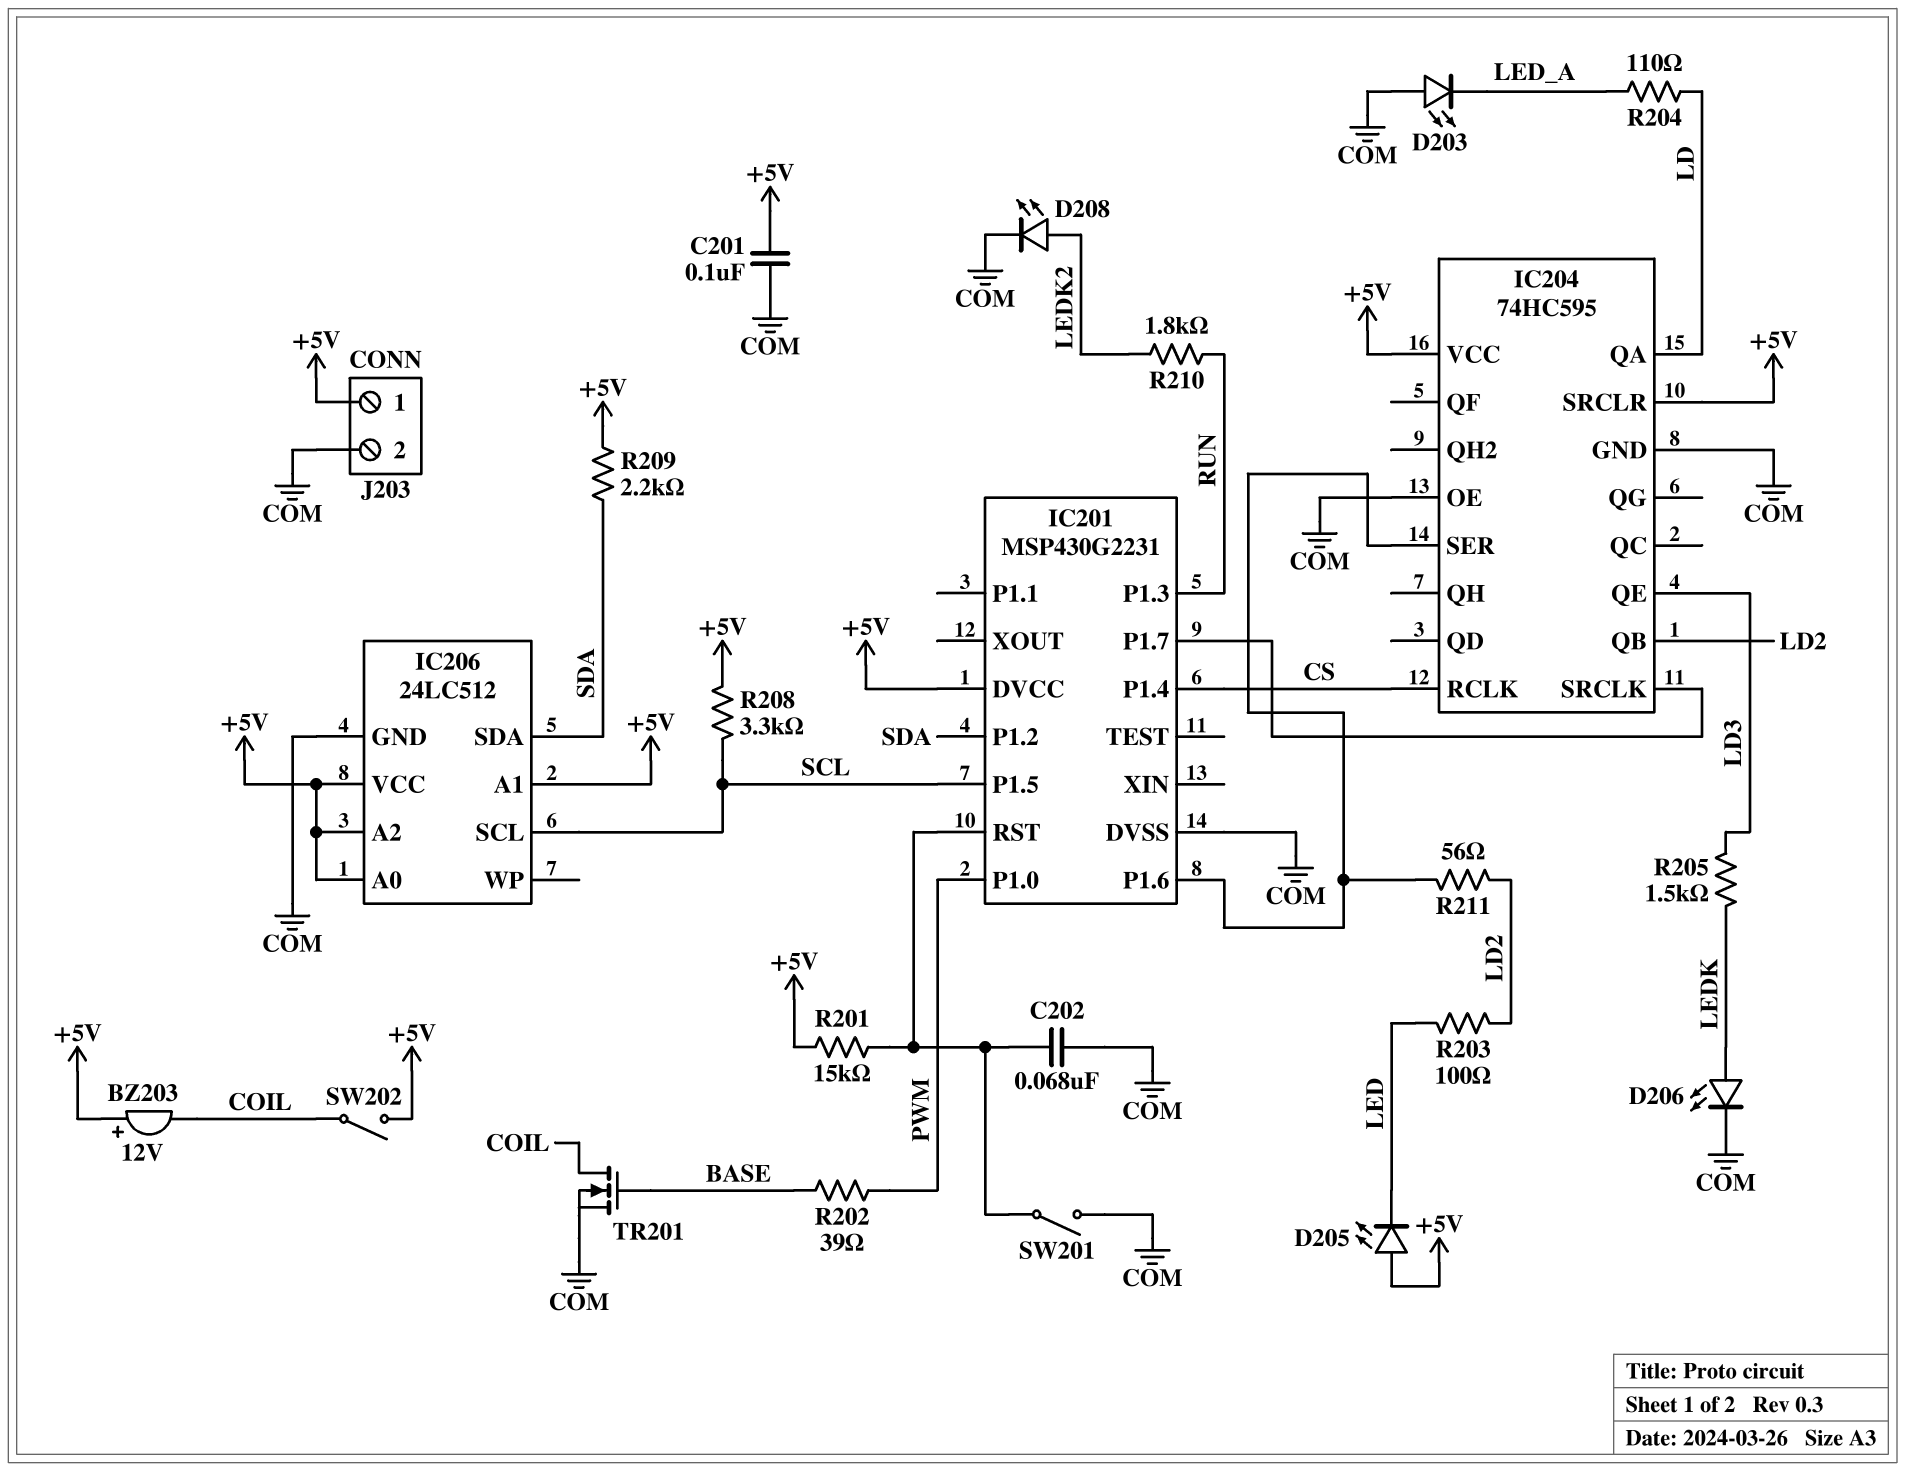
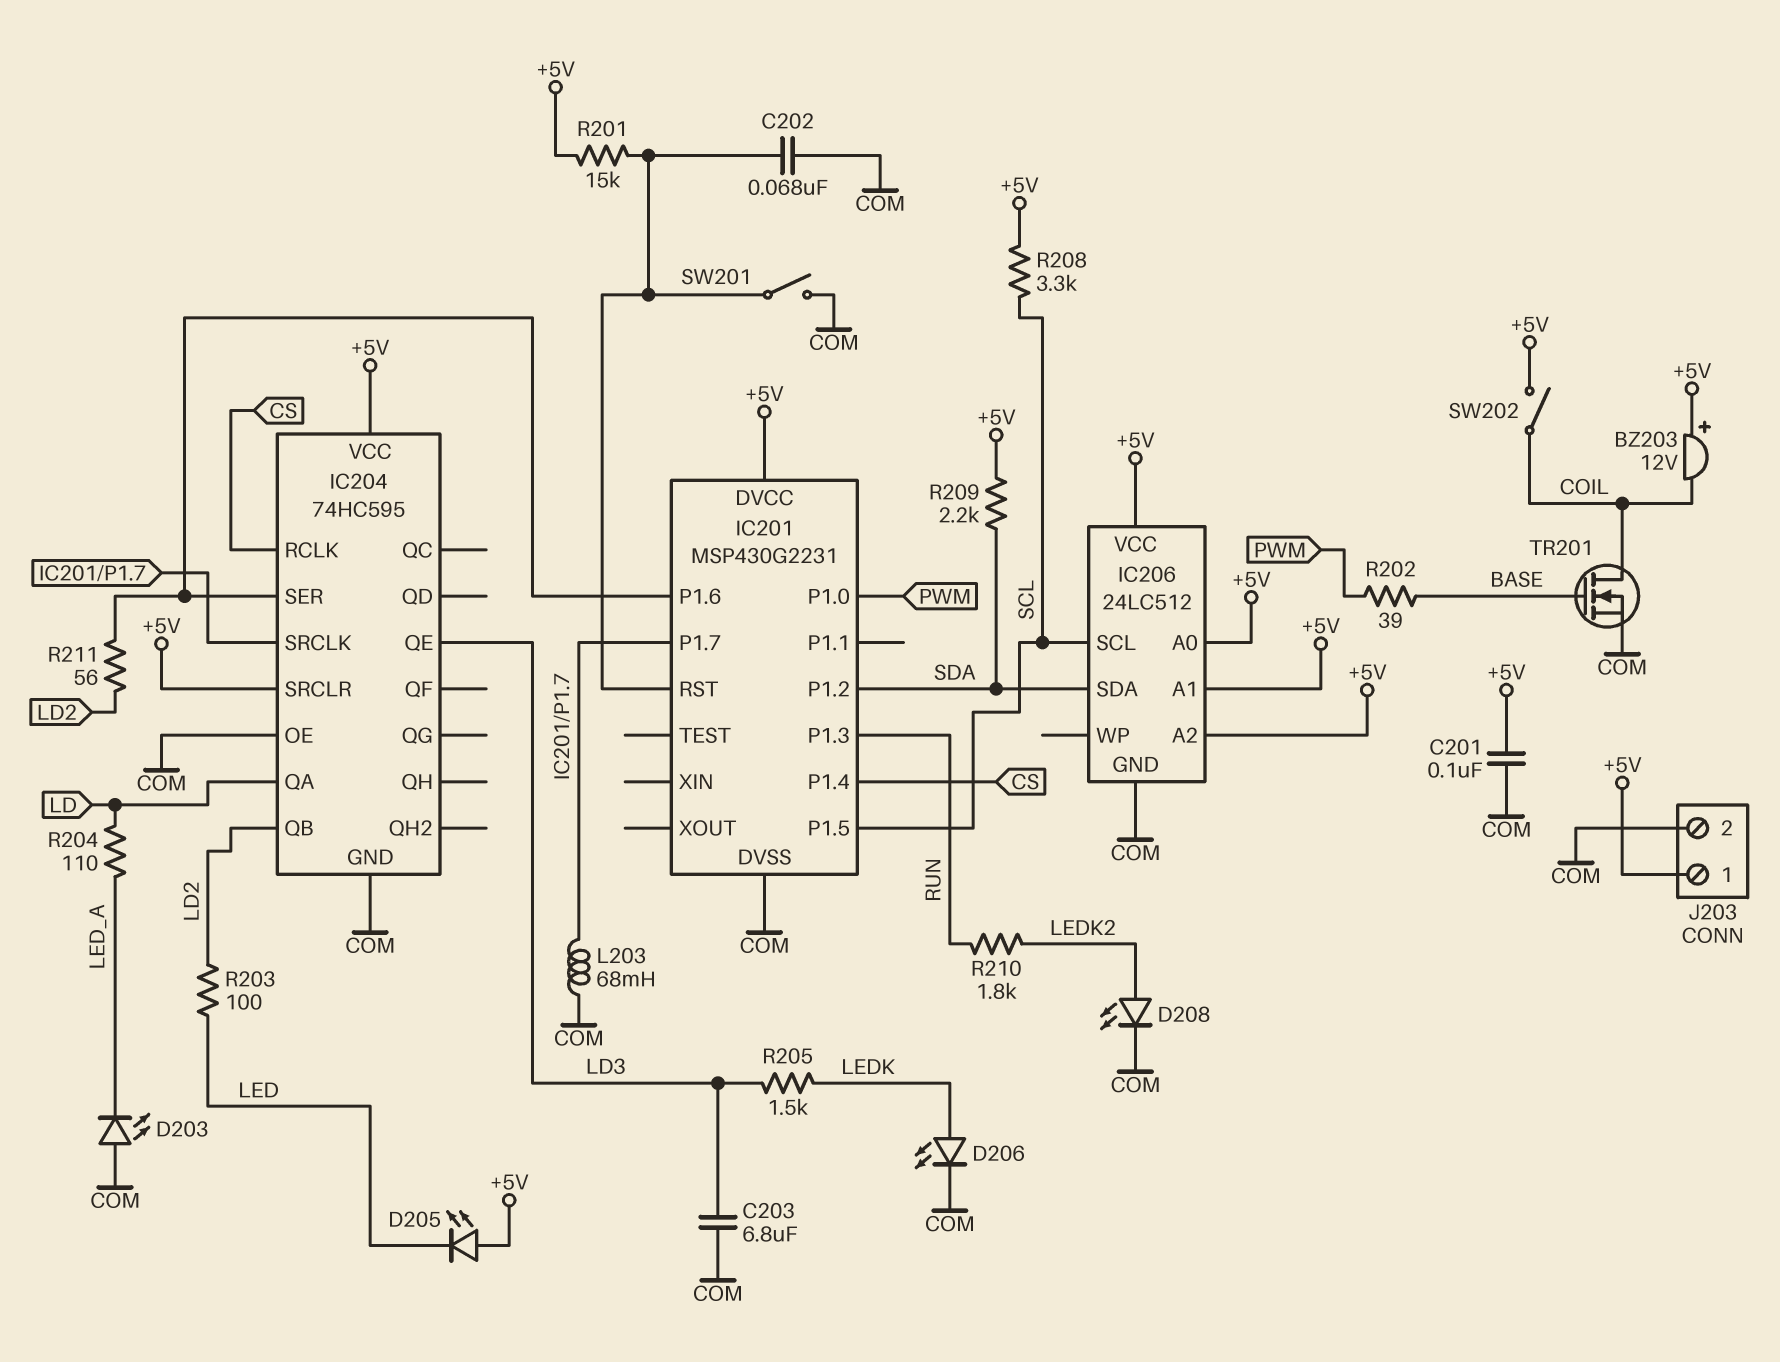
C203: none -> 6.8uF (COM, LD3)
L203: none -> 68mH (COM, IC201/P1.7)

